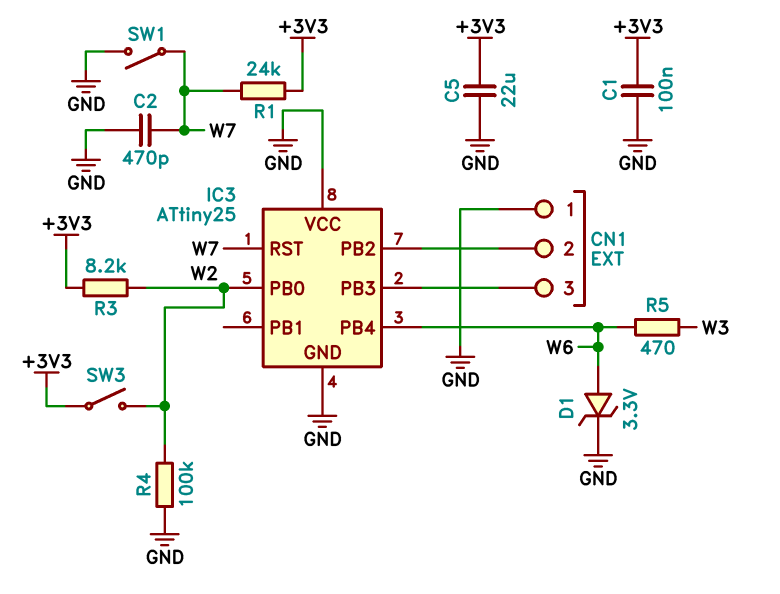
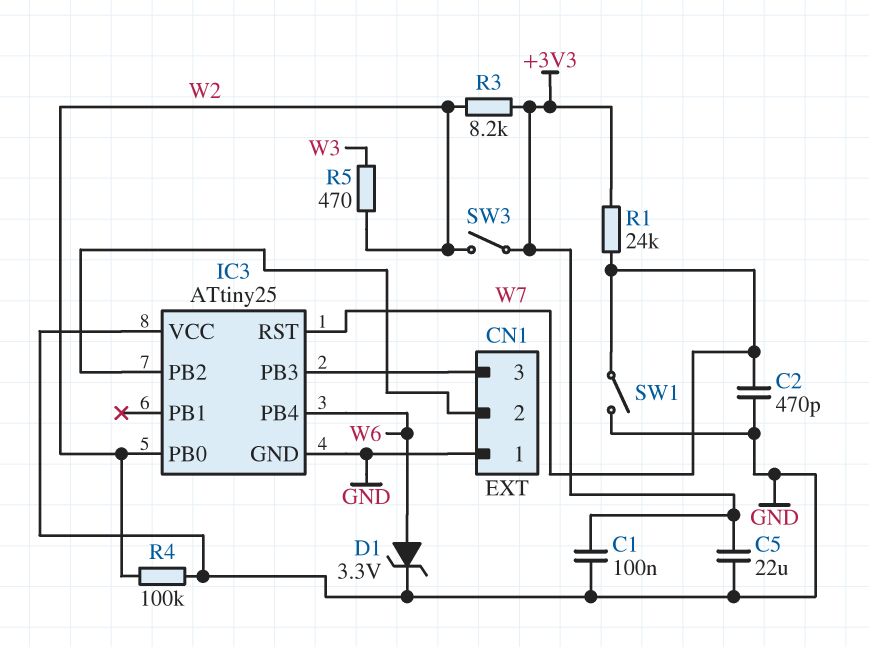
R5: 470 (W3, W6) -> 470 (W2, W3)

